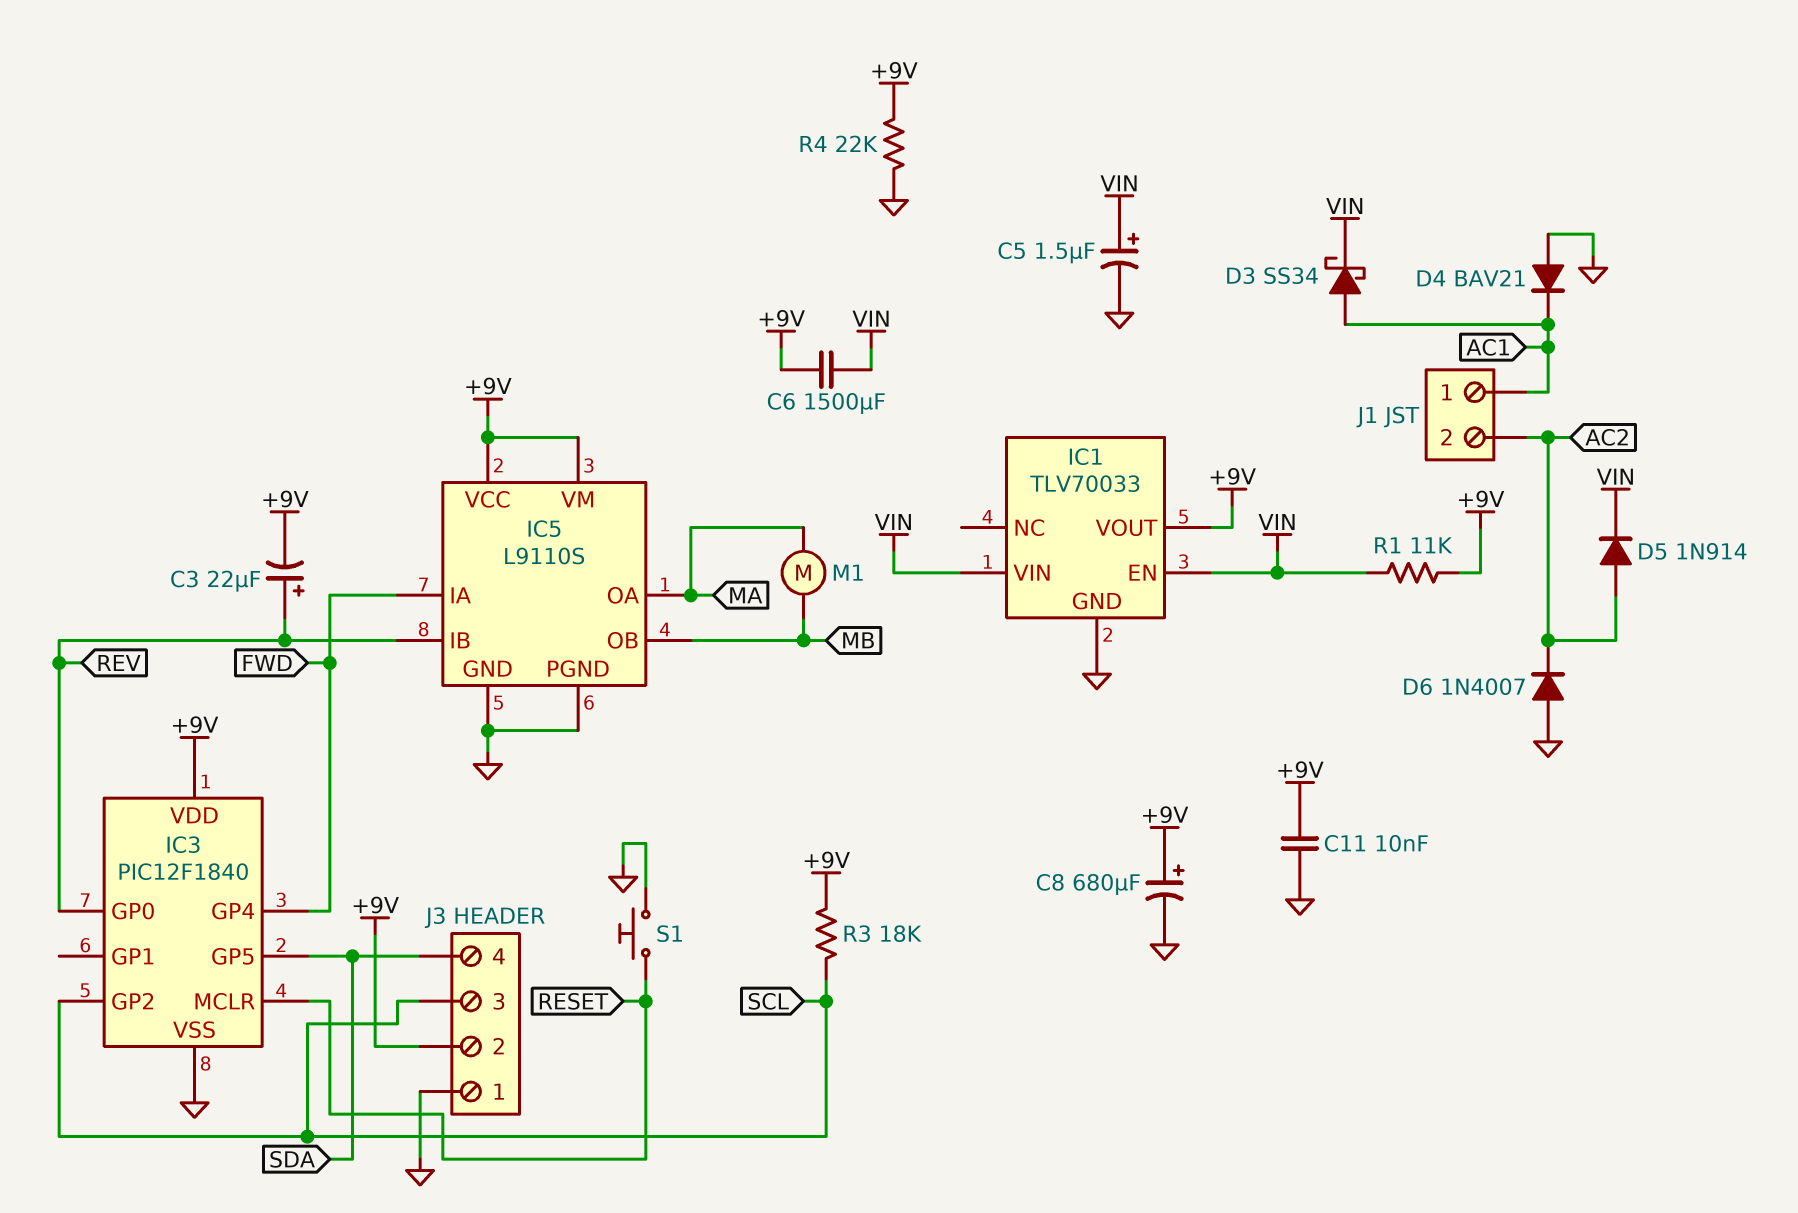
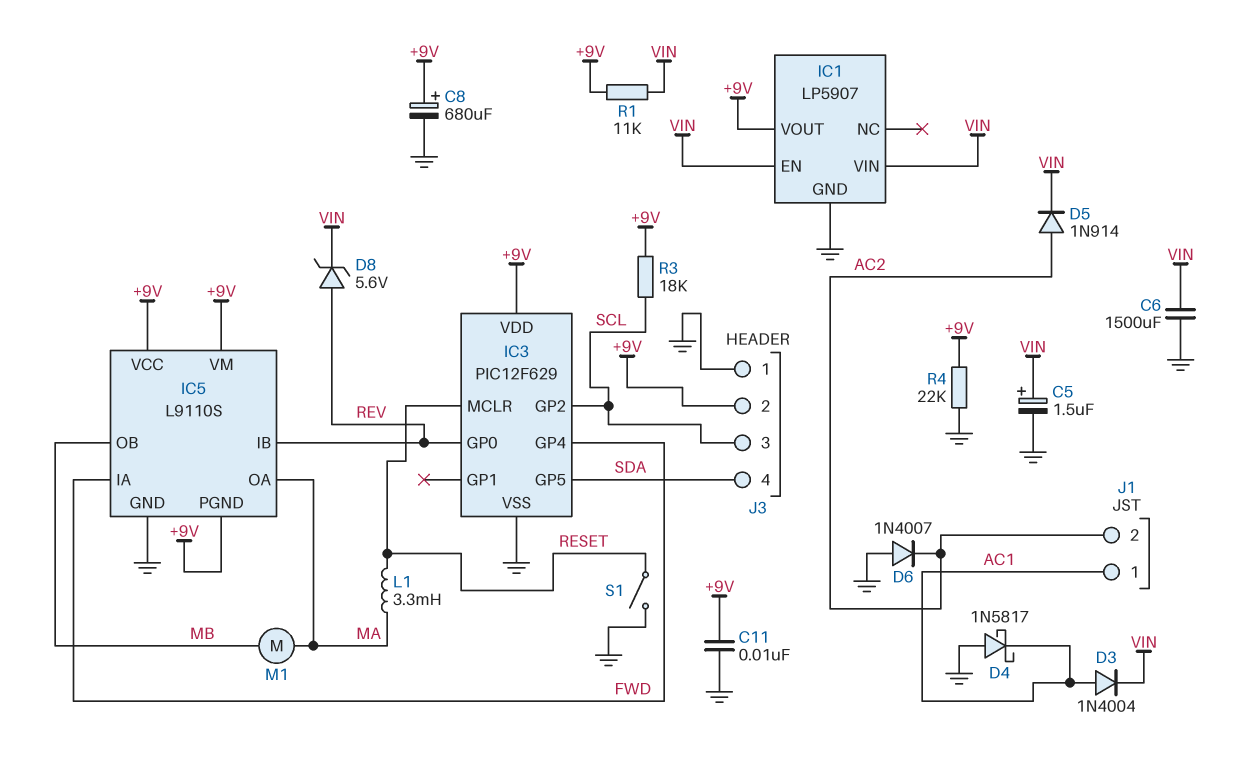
C3: 22uF (plus REV, minus +9V) -> none
C6: 1500uF (+9V, VIN) -> 1500uF (GND, VIN)
D3: schottky SS34 (A AC1, K VIN) -> diode 1N4004 (A AC1, K VIN)
D4: diode BAV21 (A GND, K AC1) -> schottky 1N5817 (A GND, K AC1)
D8: none -> zener 5.6V (A REV, K VIN)
IC1: TLV70033 -> LP5907
IC3: PIC12F1840 -> PIC12F629
IC5 pin PGND: GND -> +9V
L1: none -> 3.3mH (MA, RESET)
S1: button (GND, RESET) -> switch (GND, RESET)

